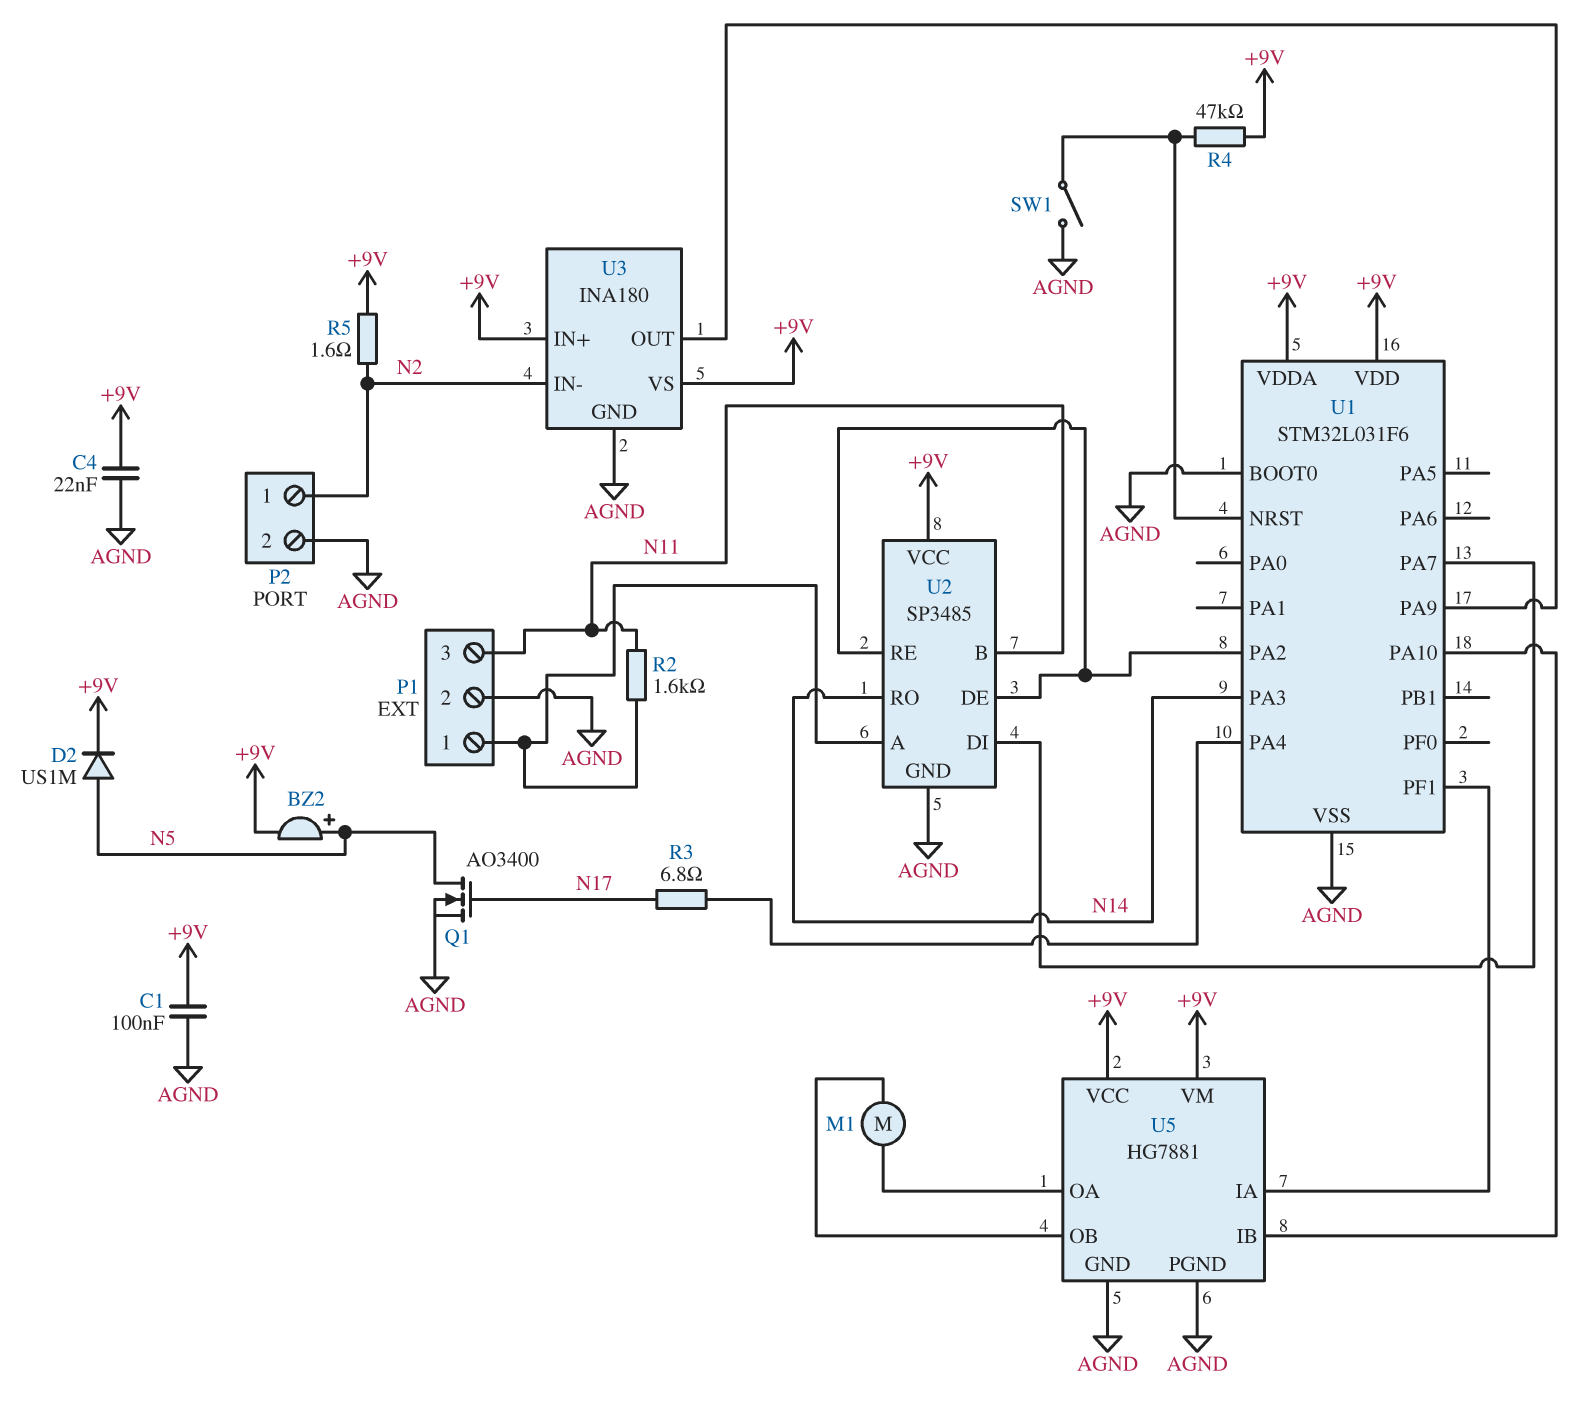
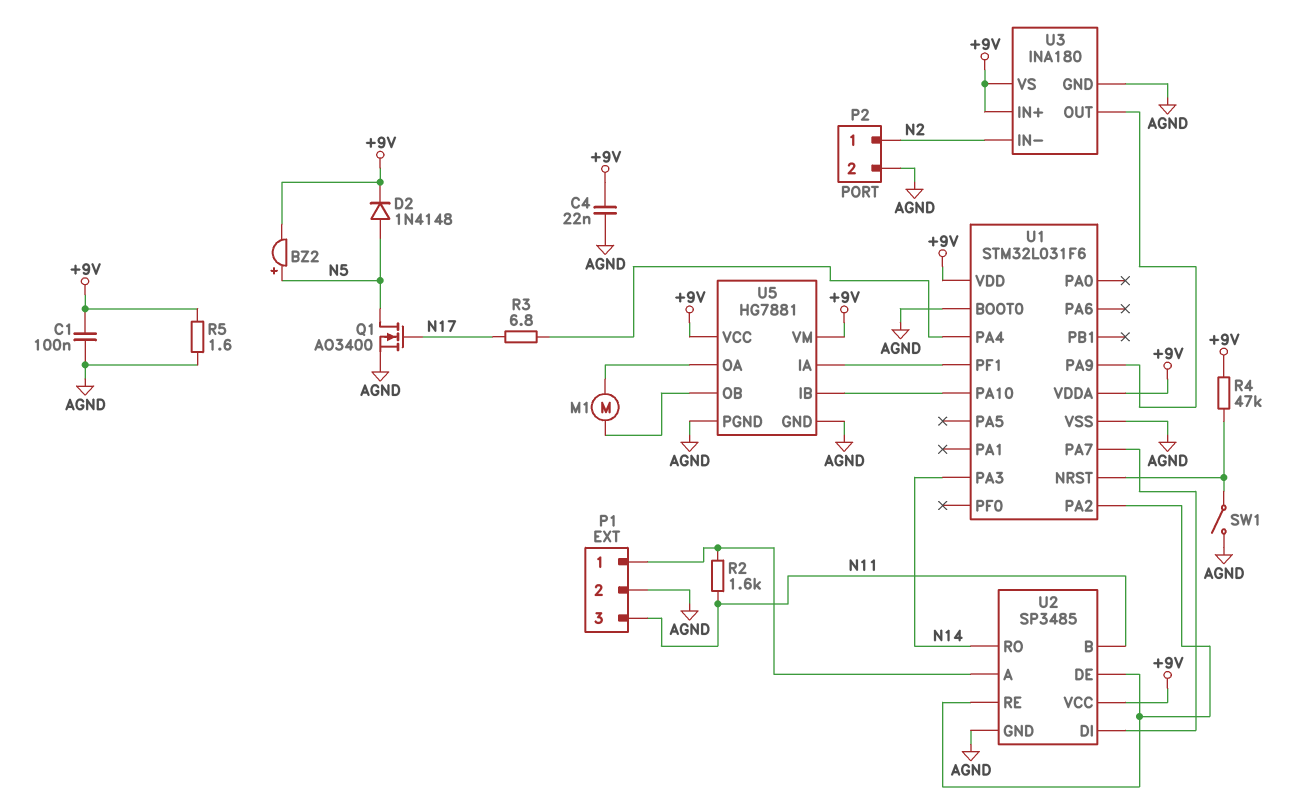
D2: diode US1M (A N5, K +9V) -> diode 1N4148 (A N5, K +9V)
R5: 1.6 (+9V, N2) -> 1.6 (+9V, AGND)

